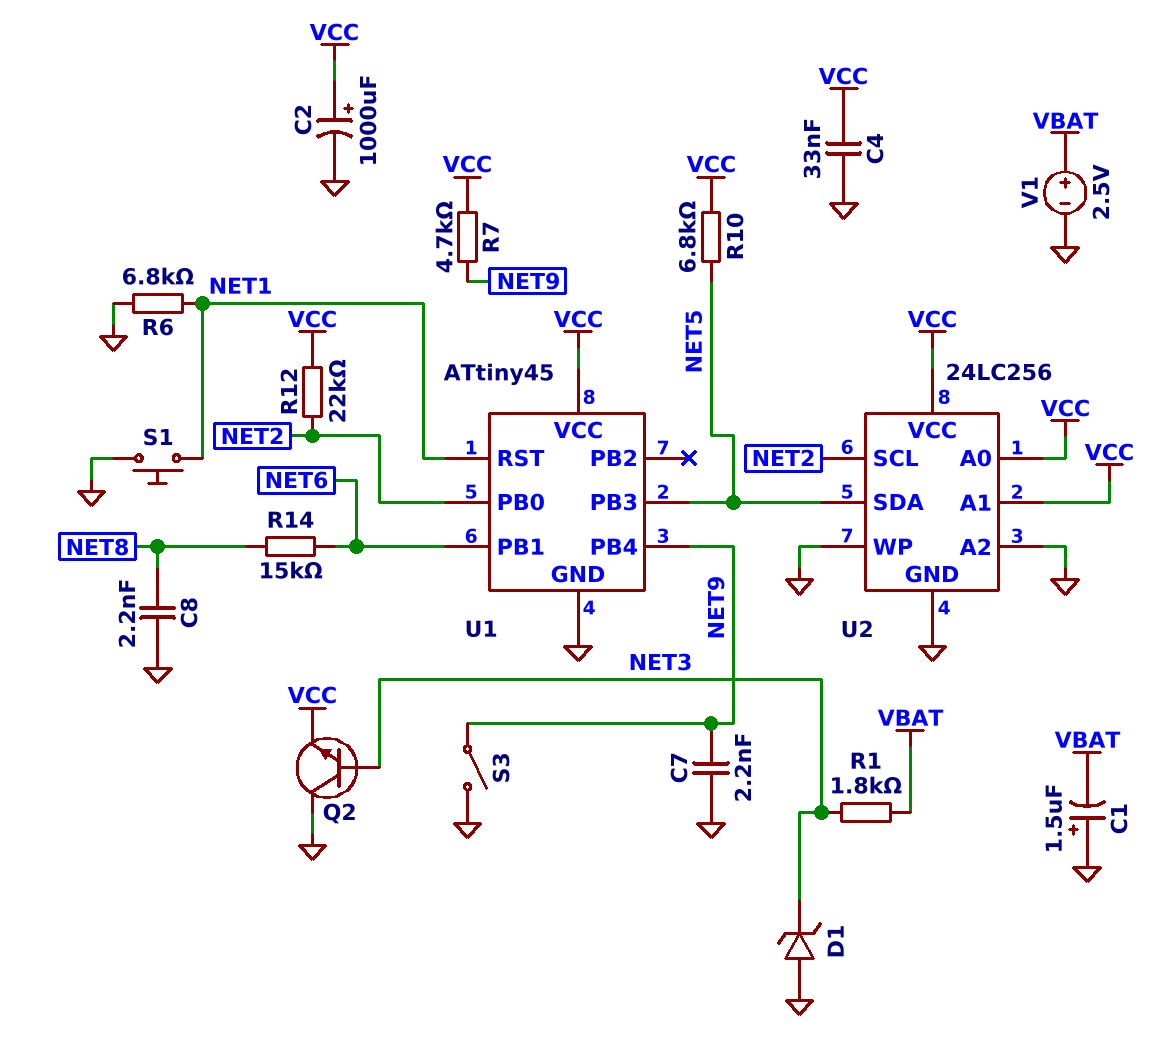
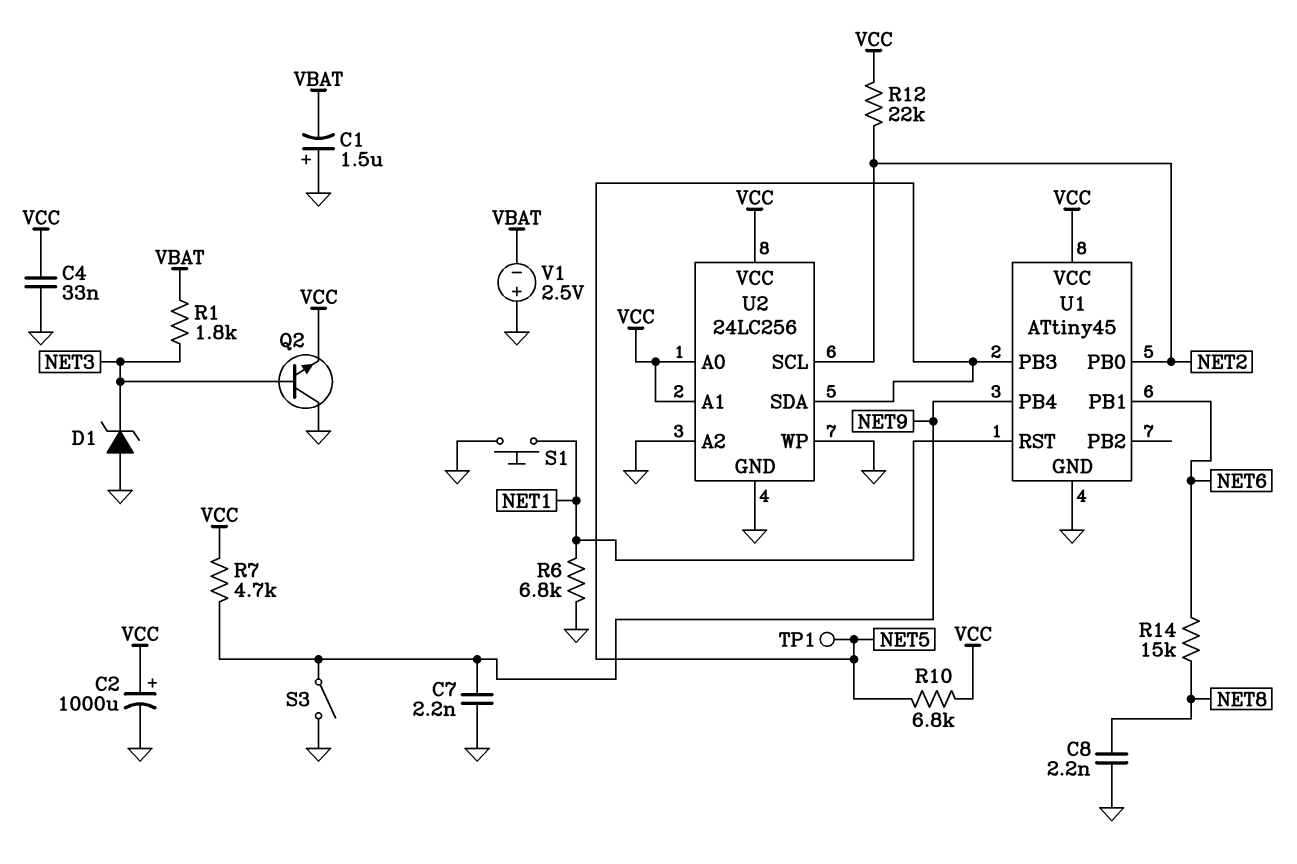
TP1: none -> test point (NET5)
V1: 2.5V (plus VBAT, minus GND) -> 2.5V (plus GND, minus VBAT)

